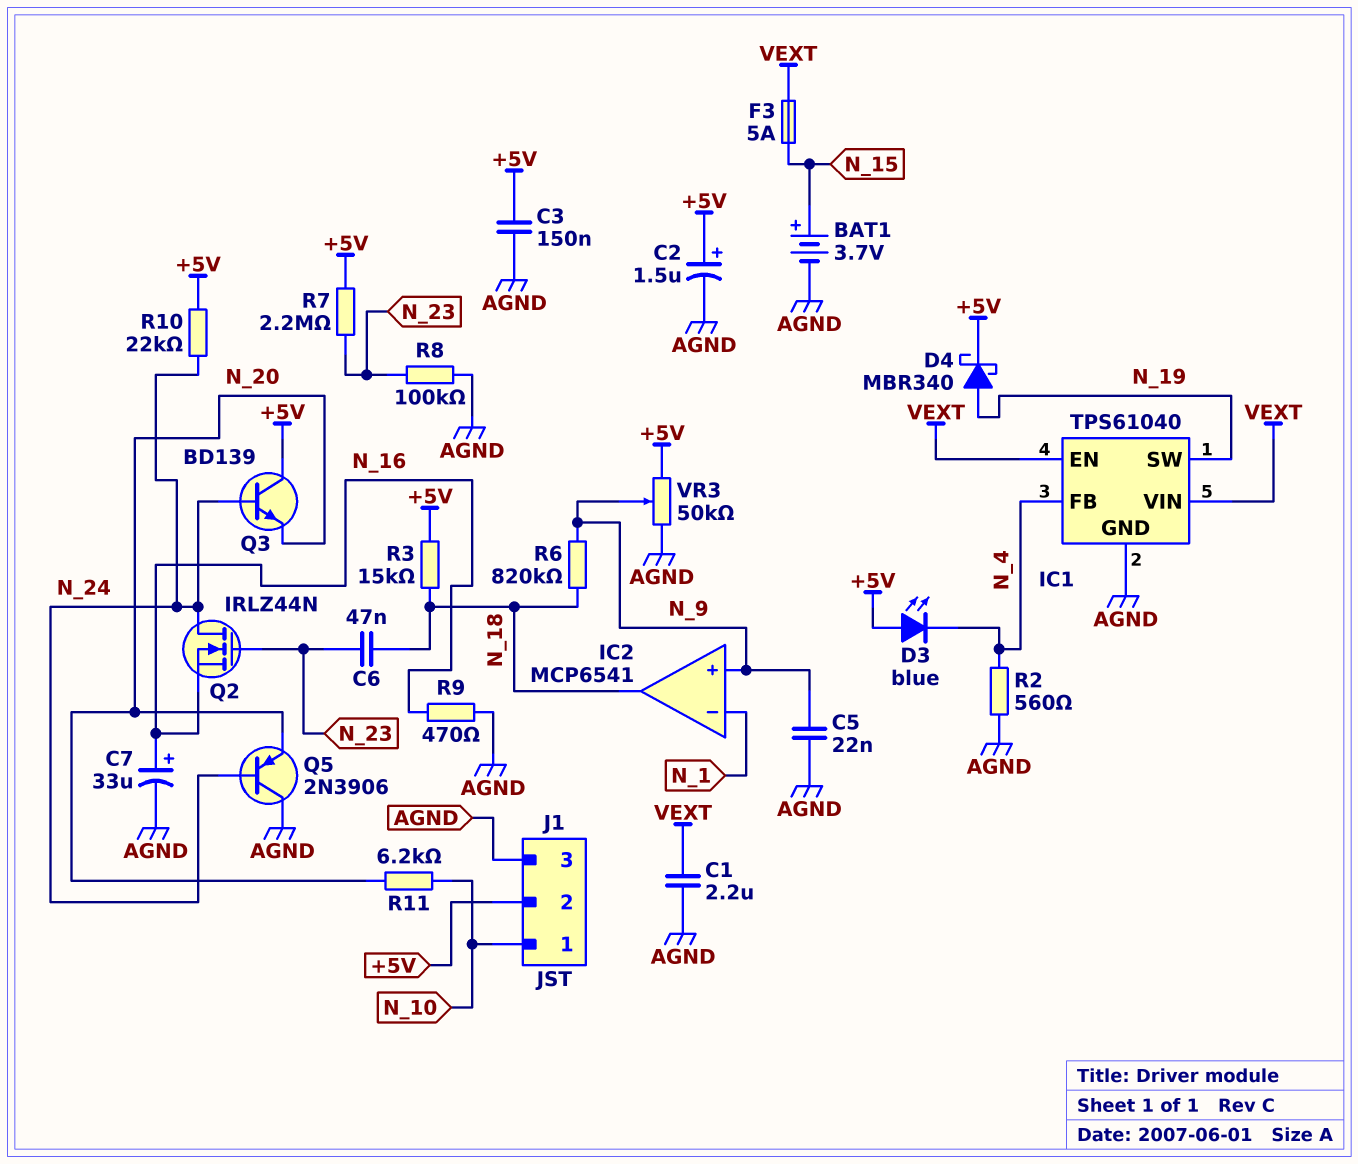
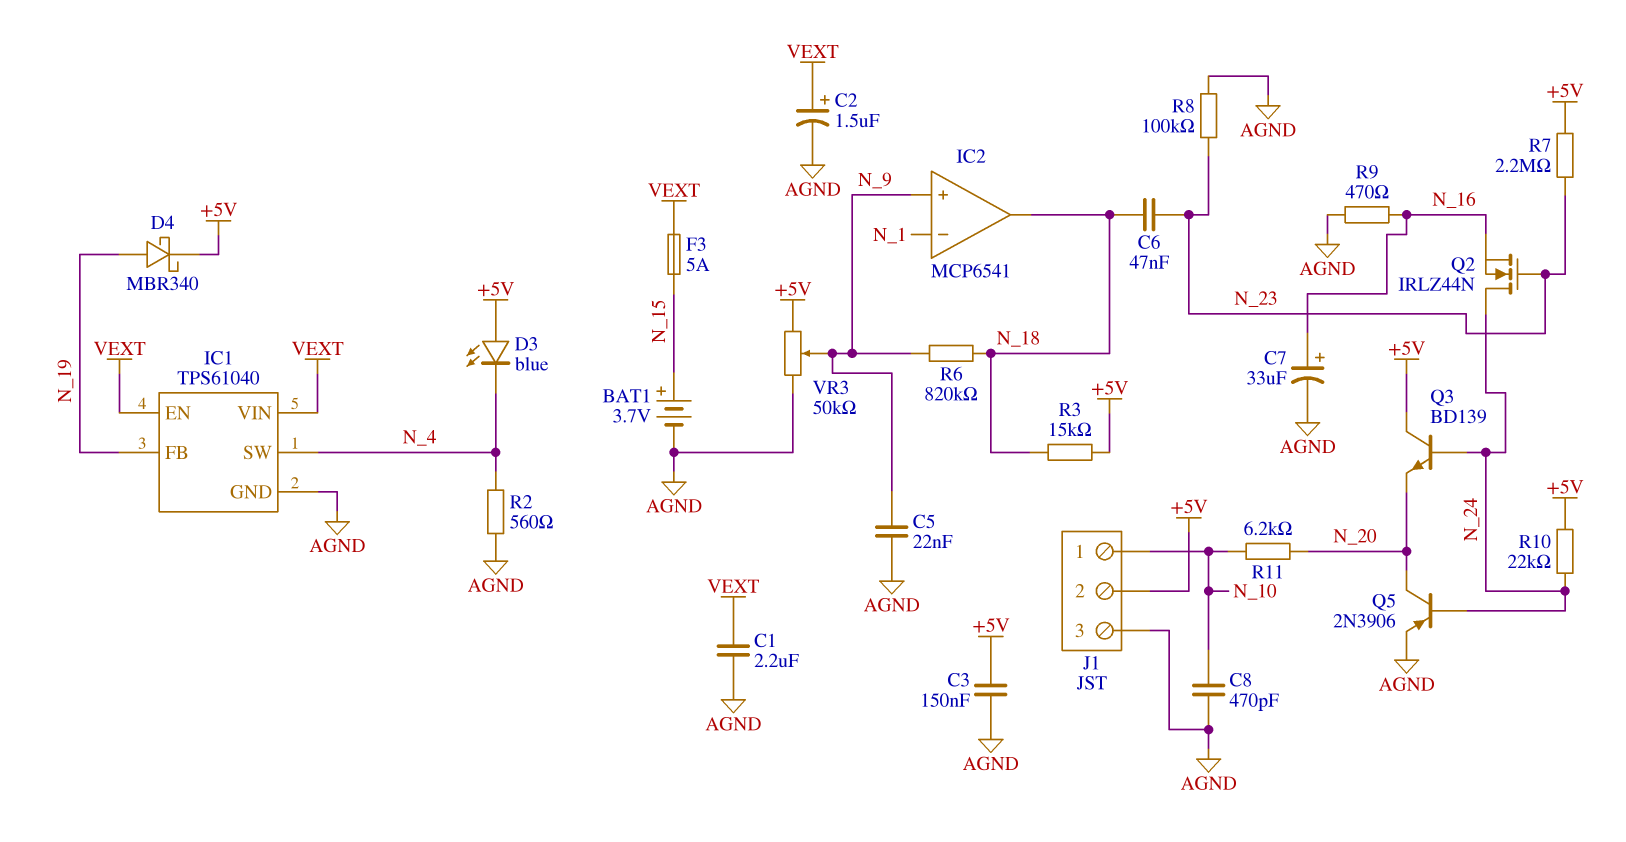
C2: 1.5uF (plus +5V, minus AGND) -> 1.5uF (plus VEXT, minus AGND)
C8: none -> 470pF (AGND, N_10)
IC1 pin FB: N_4 -> N_19
IC1 pin SW: N_19 -> N_4
Q5: PNP 2N3906 (B N_24, C AGND, E N_20) -> PNP 2N3906 (B N_24, C N_20, E AGND)

